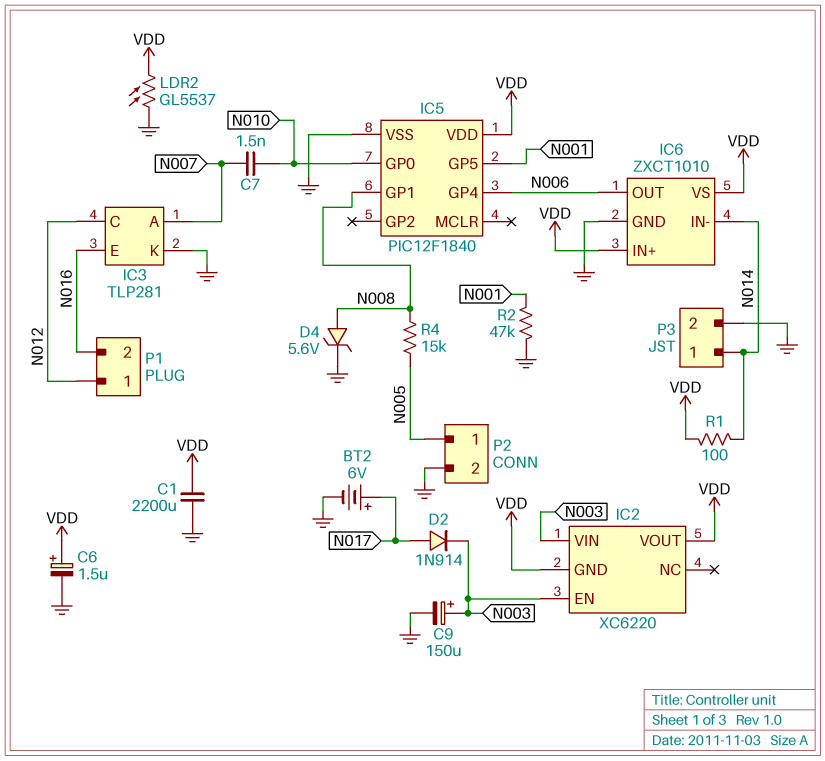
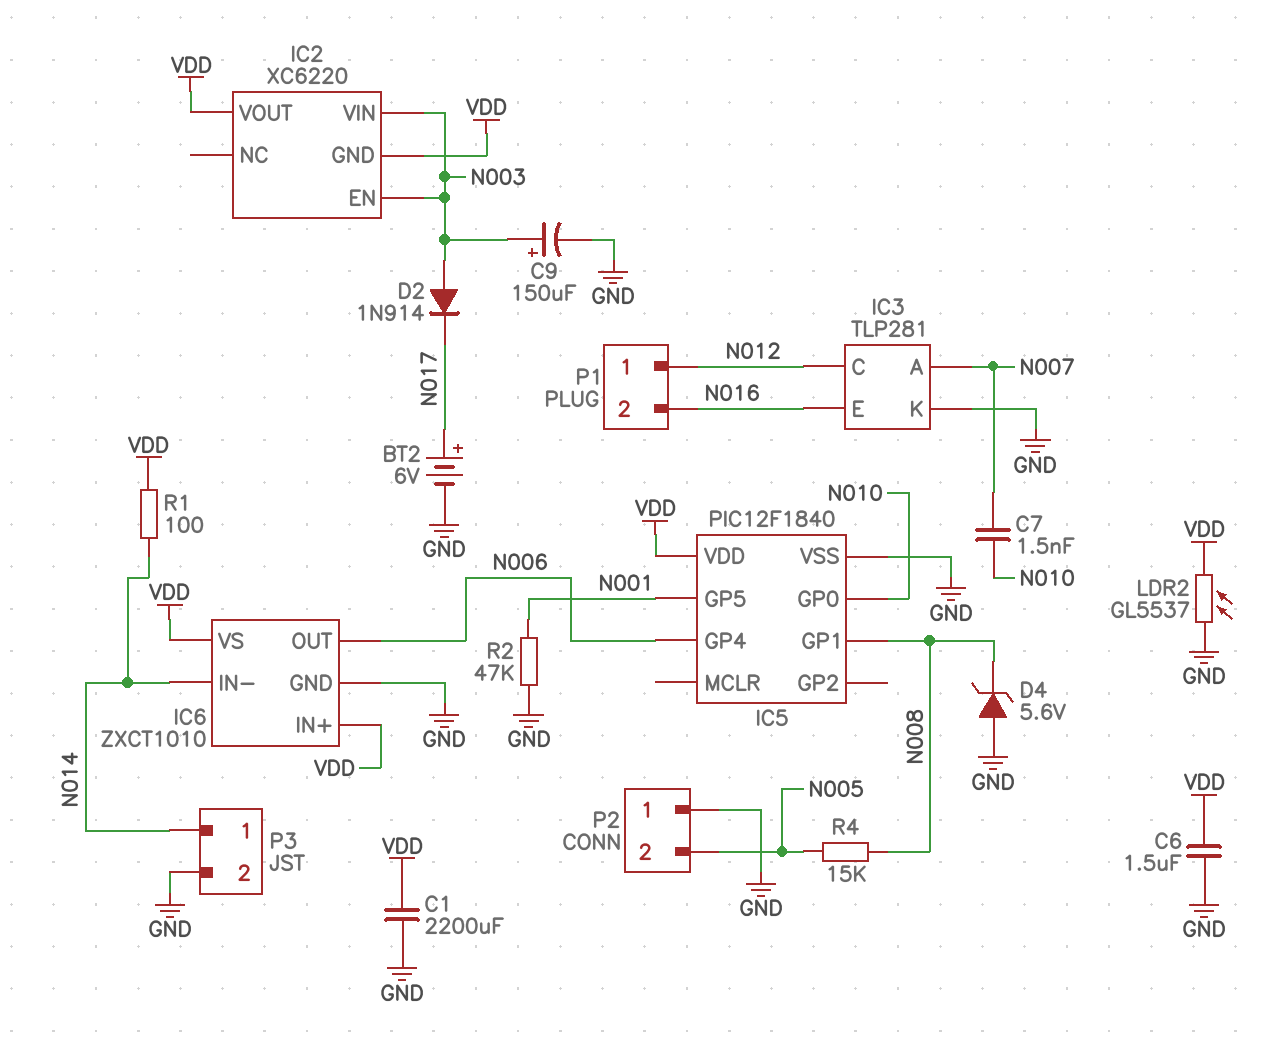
C6: 1.5uF (plus VDD, minus GND) -> 1.5uF (GND, VDD)
D2: diode 1N914 (A N017, K N003) -> diode 1N914 (A N003, K N017)
D4: zener 5.6V (A N008, K GND) -> zener 5.6V (A GND, K N008)
P2 pin 1: N005 -> GND
P2 pin 2: GND -> N005

